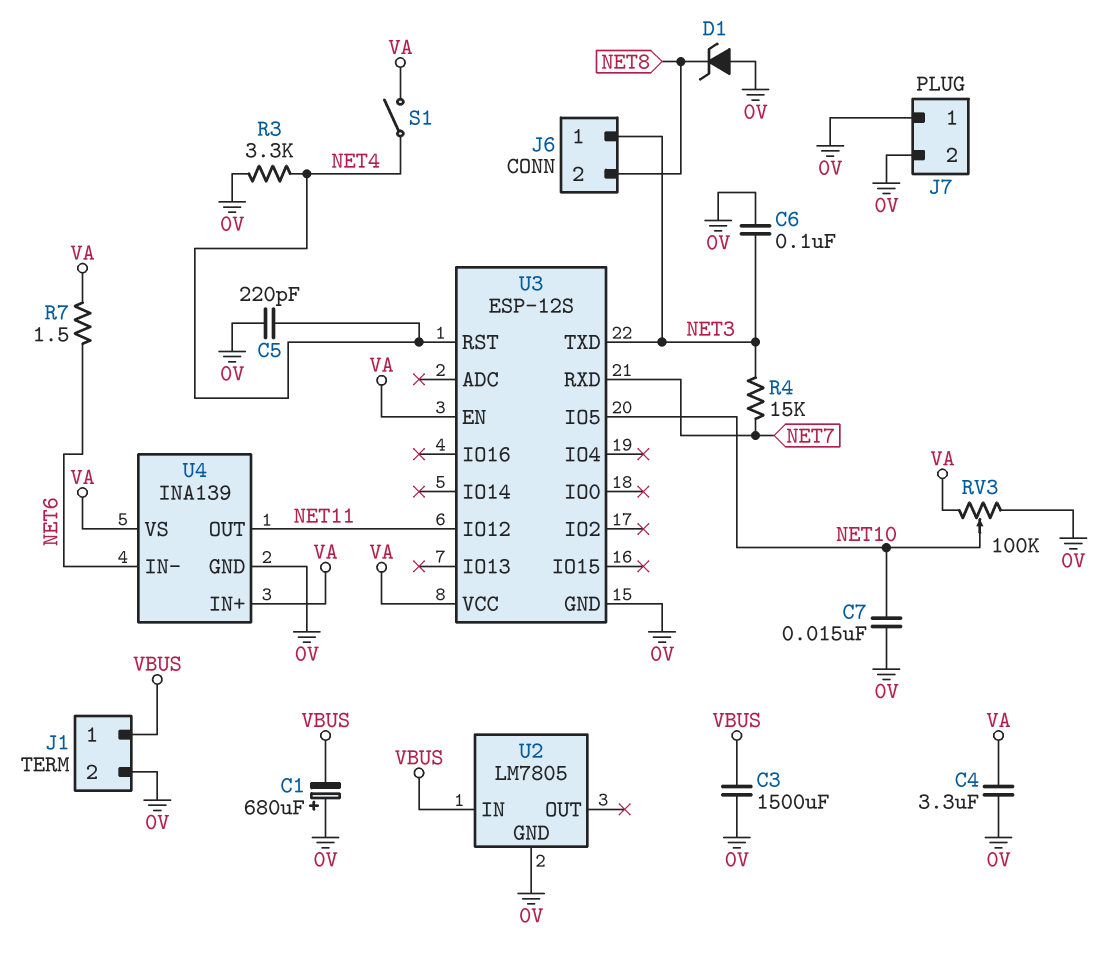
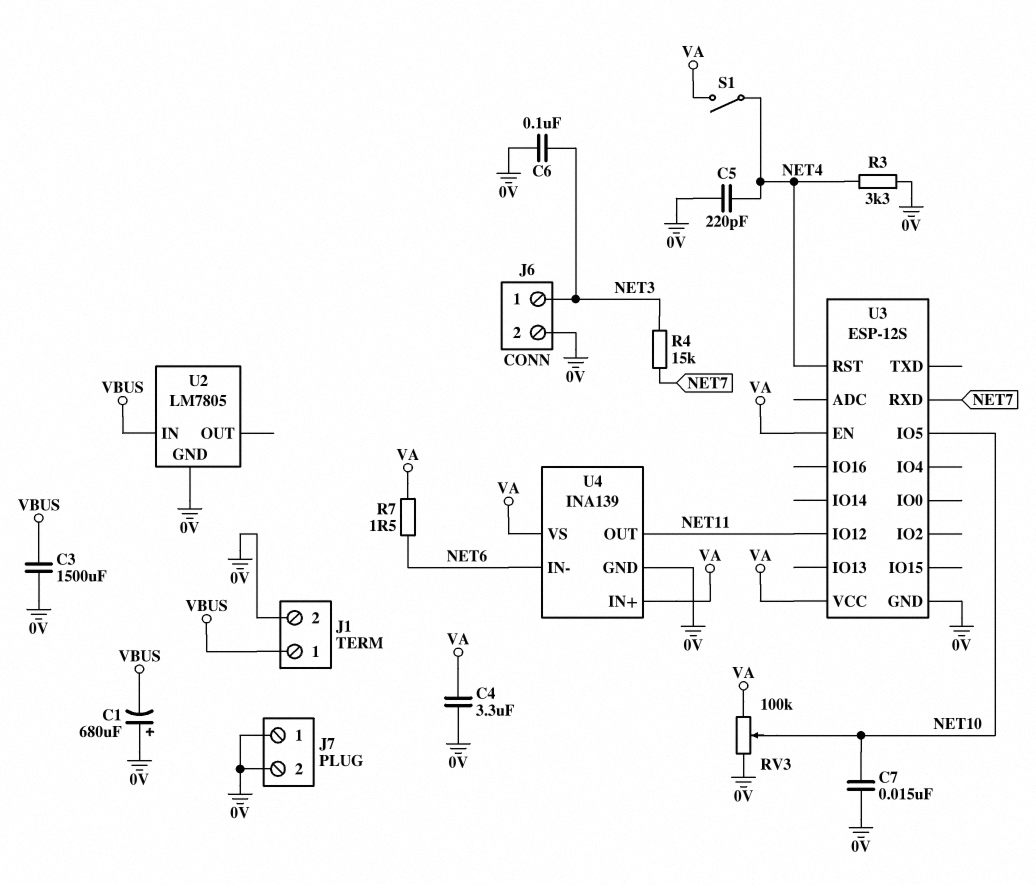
D1: zener (A 0V, K NET8) -> none
J6 pin 2: NET8 -> 0V
U3 pin TXD: NET3 -> none

